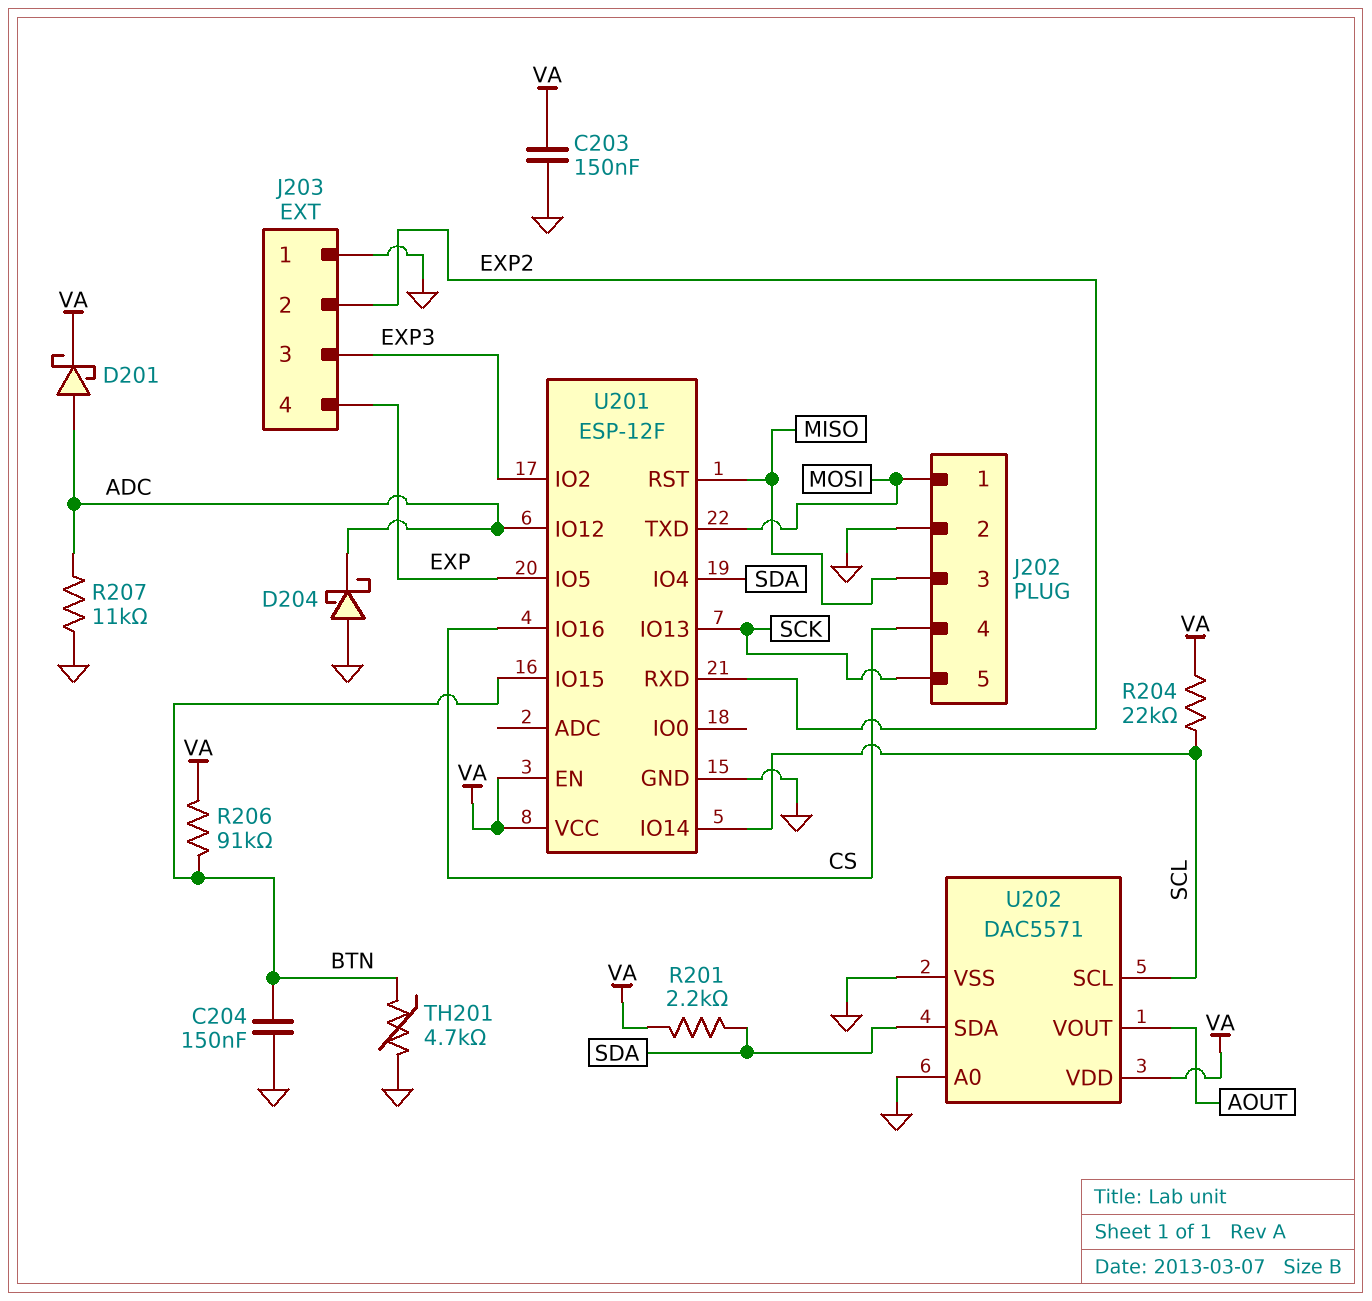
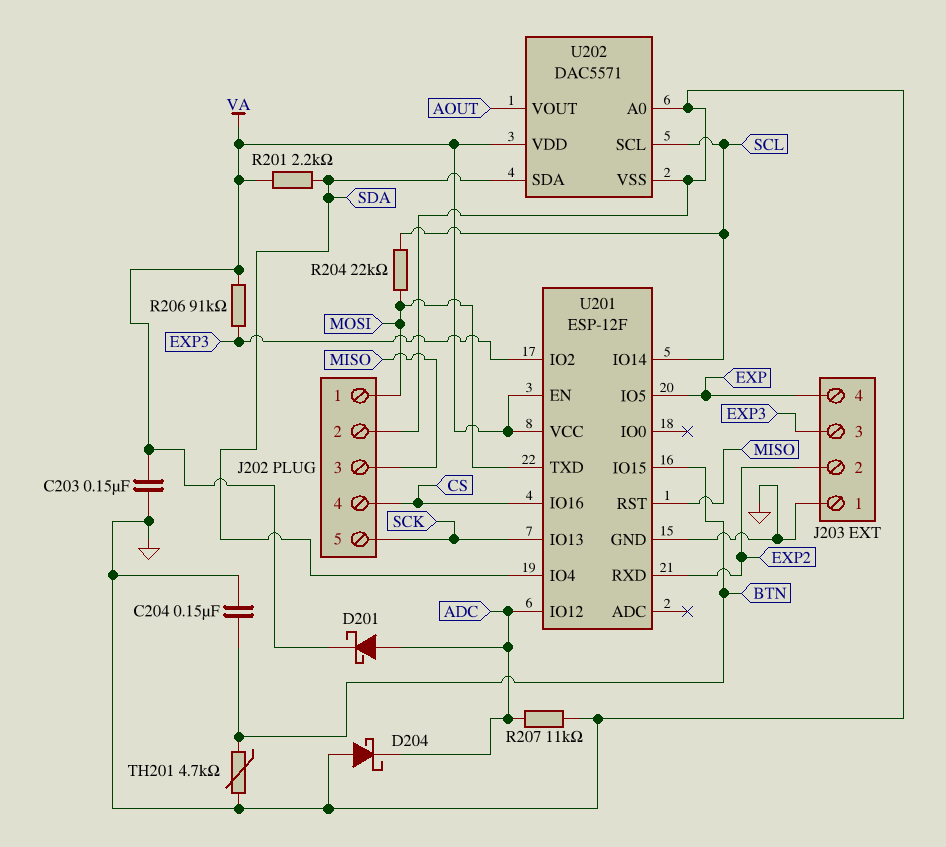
R204: 22k (SCL, VA) -> 22k (MOSI, SCL)
R206: 91k (BTN, VA) -> 91k (EXP3, VA)

